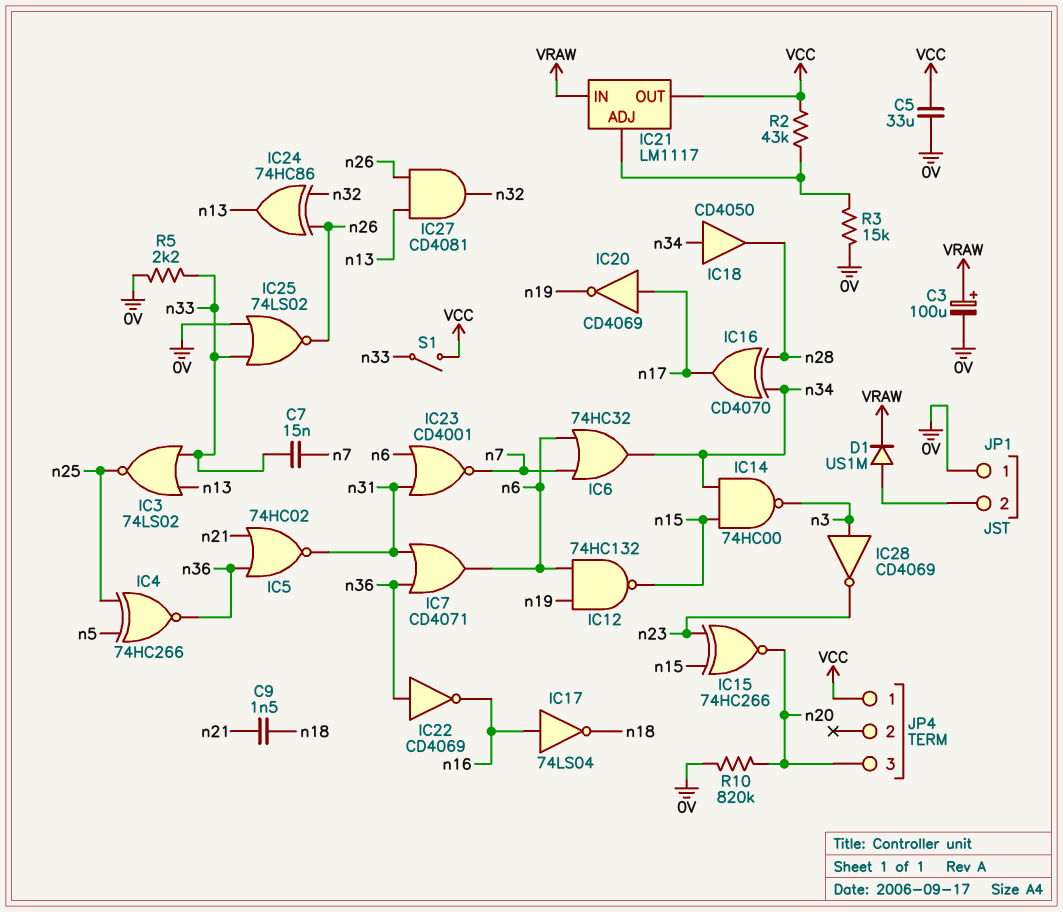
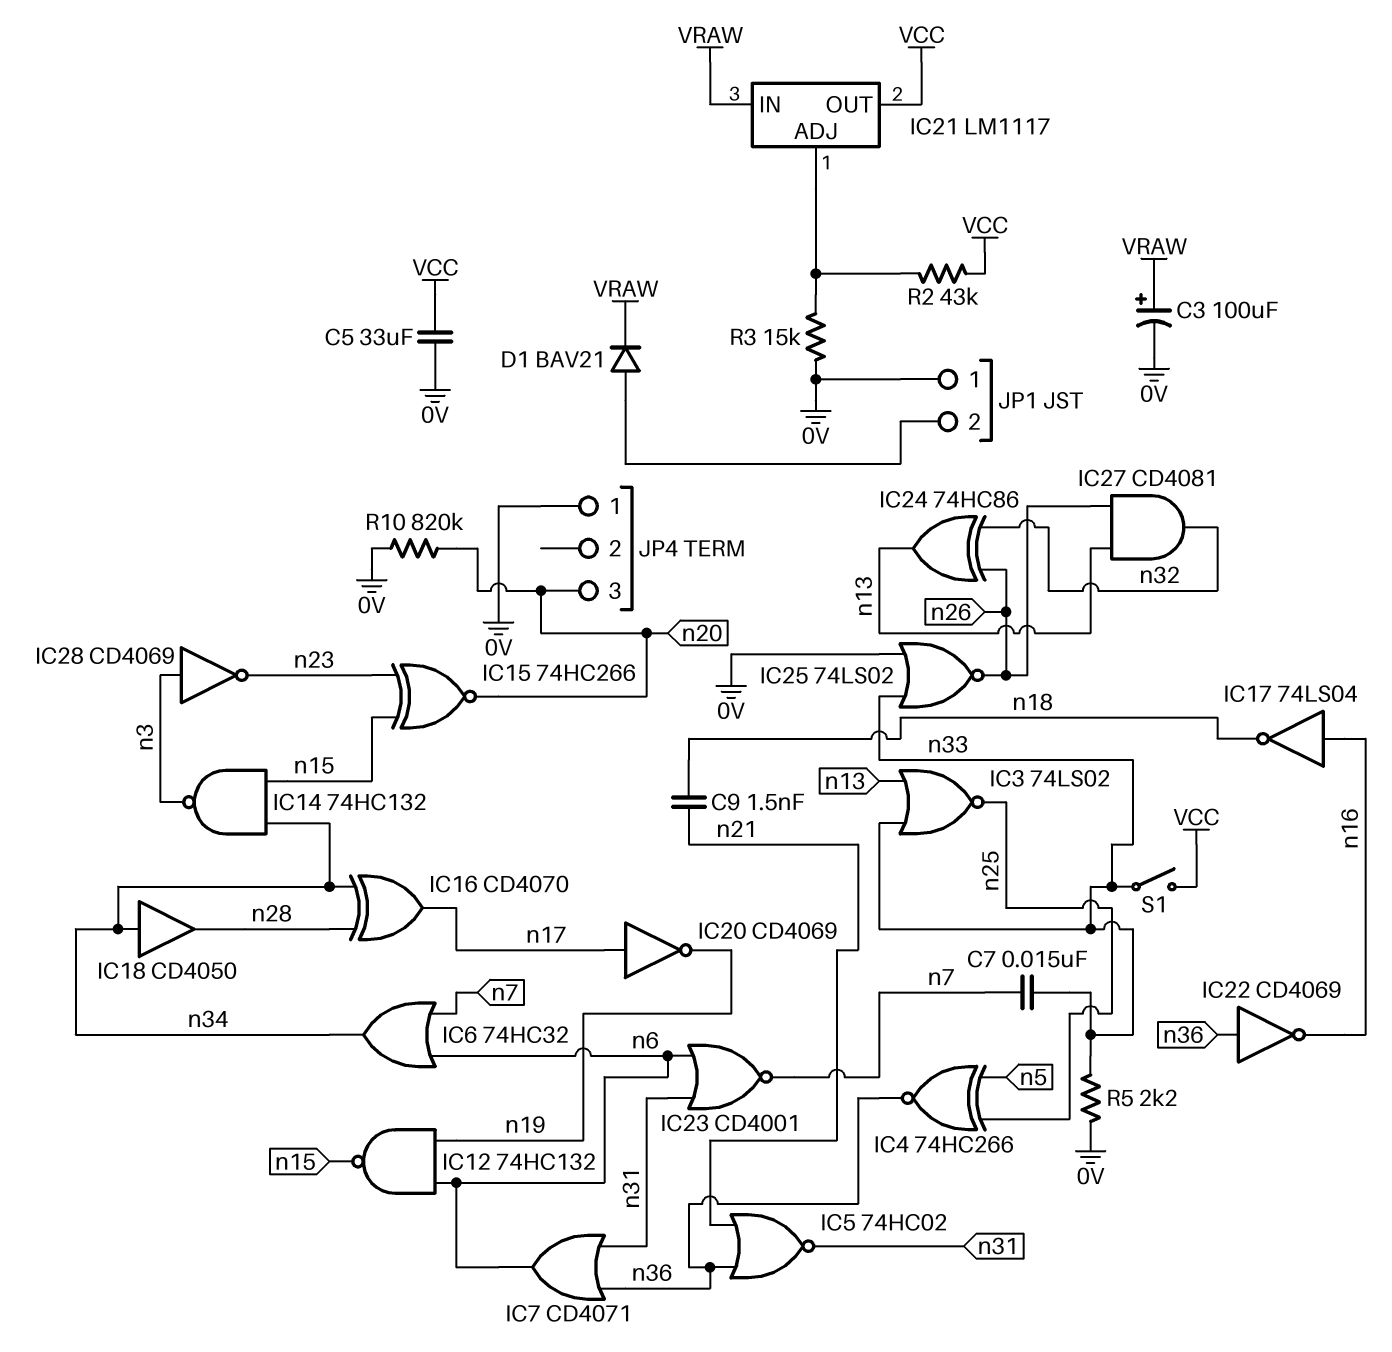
D1: diode US1M (A JP1/2, K VRAW) -> diode BAV21 (A JP1/2, K VRAW)
IC14: NAND 74HC00 (in n15, in n34, out n3) -> NAND 74HC132 (in n15, in n34, out n3)
JP4 pin 1: VCC -> 0V

